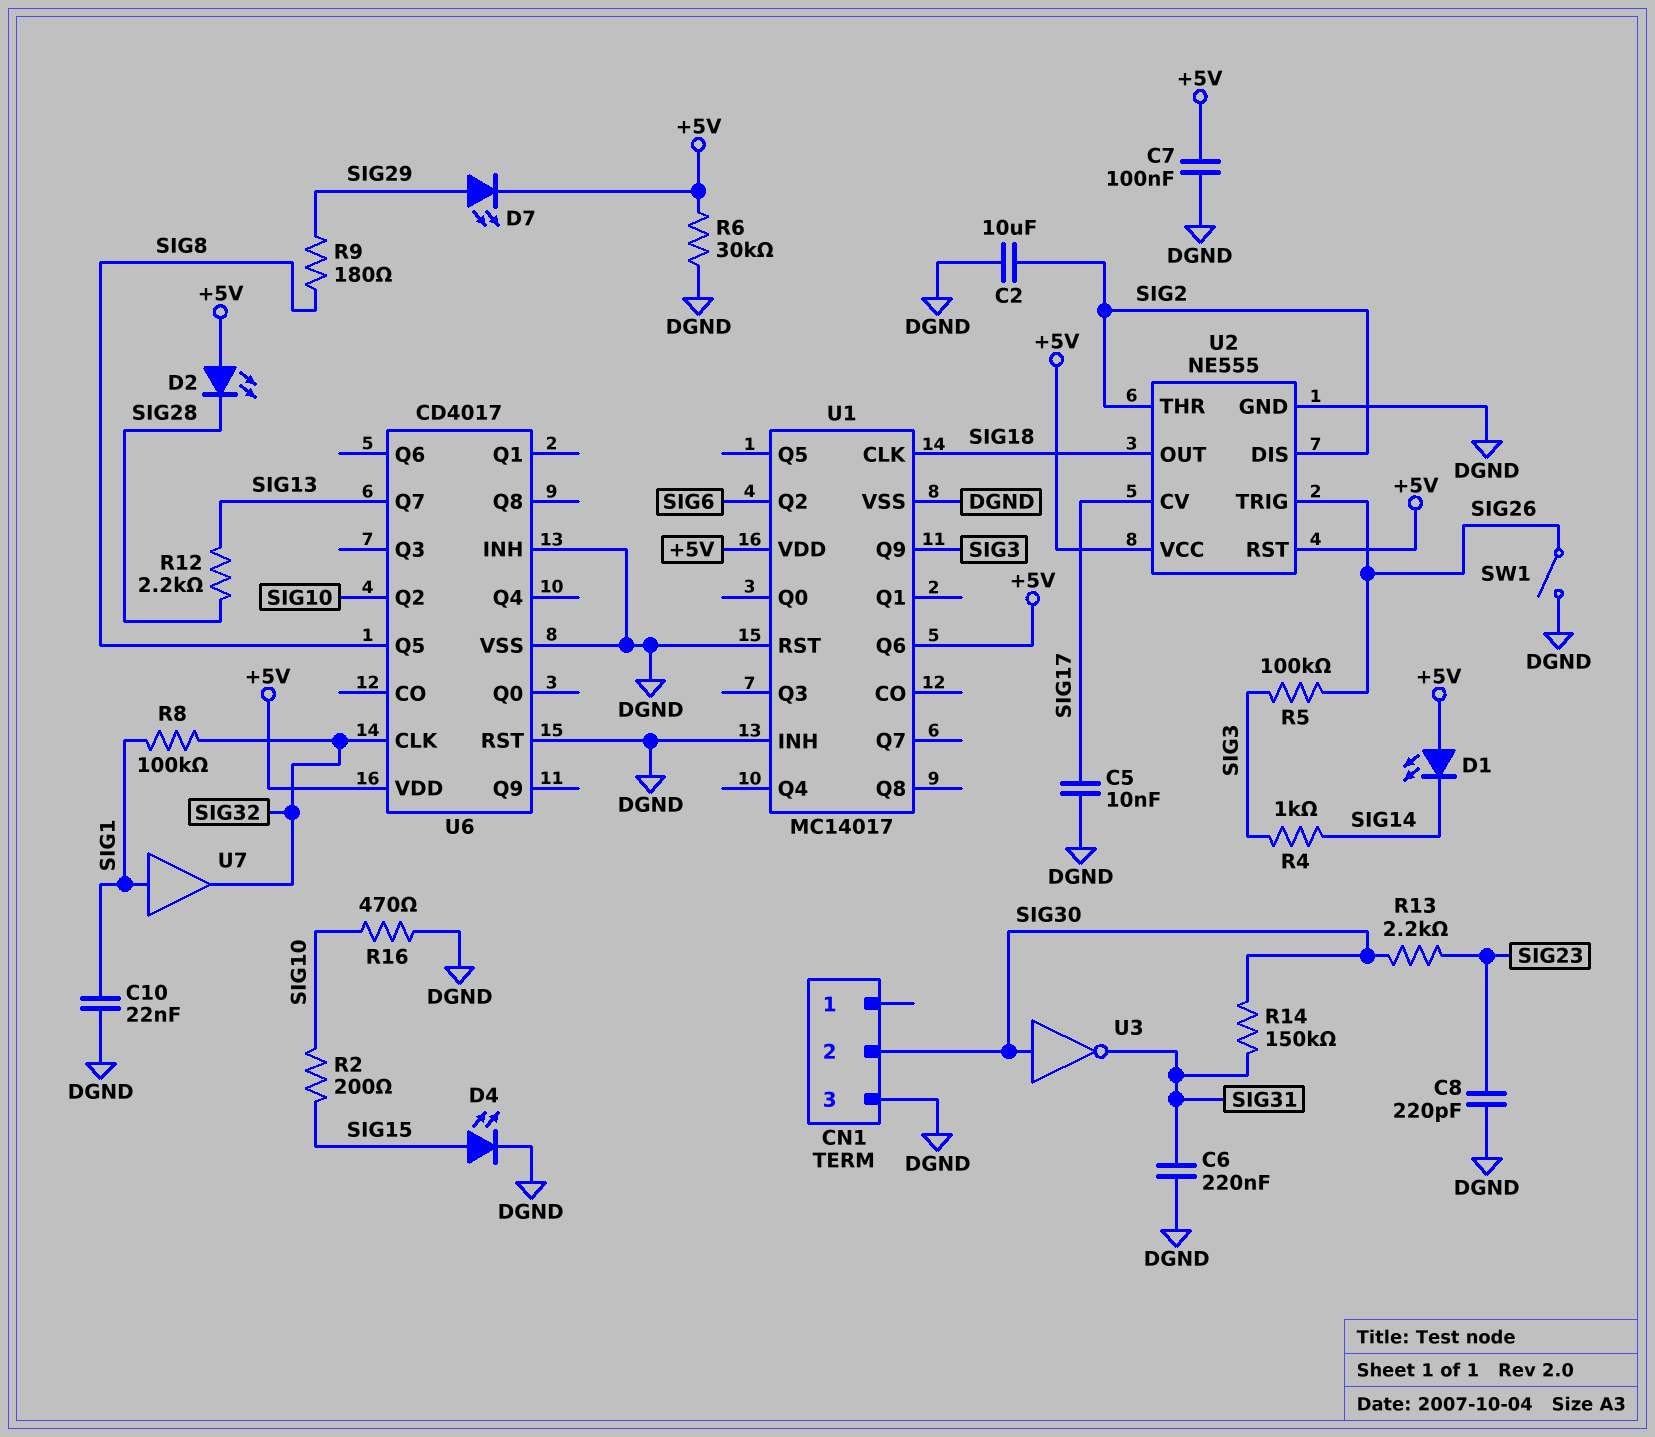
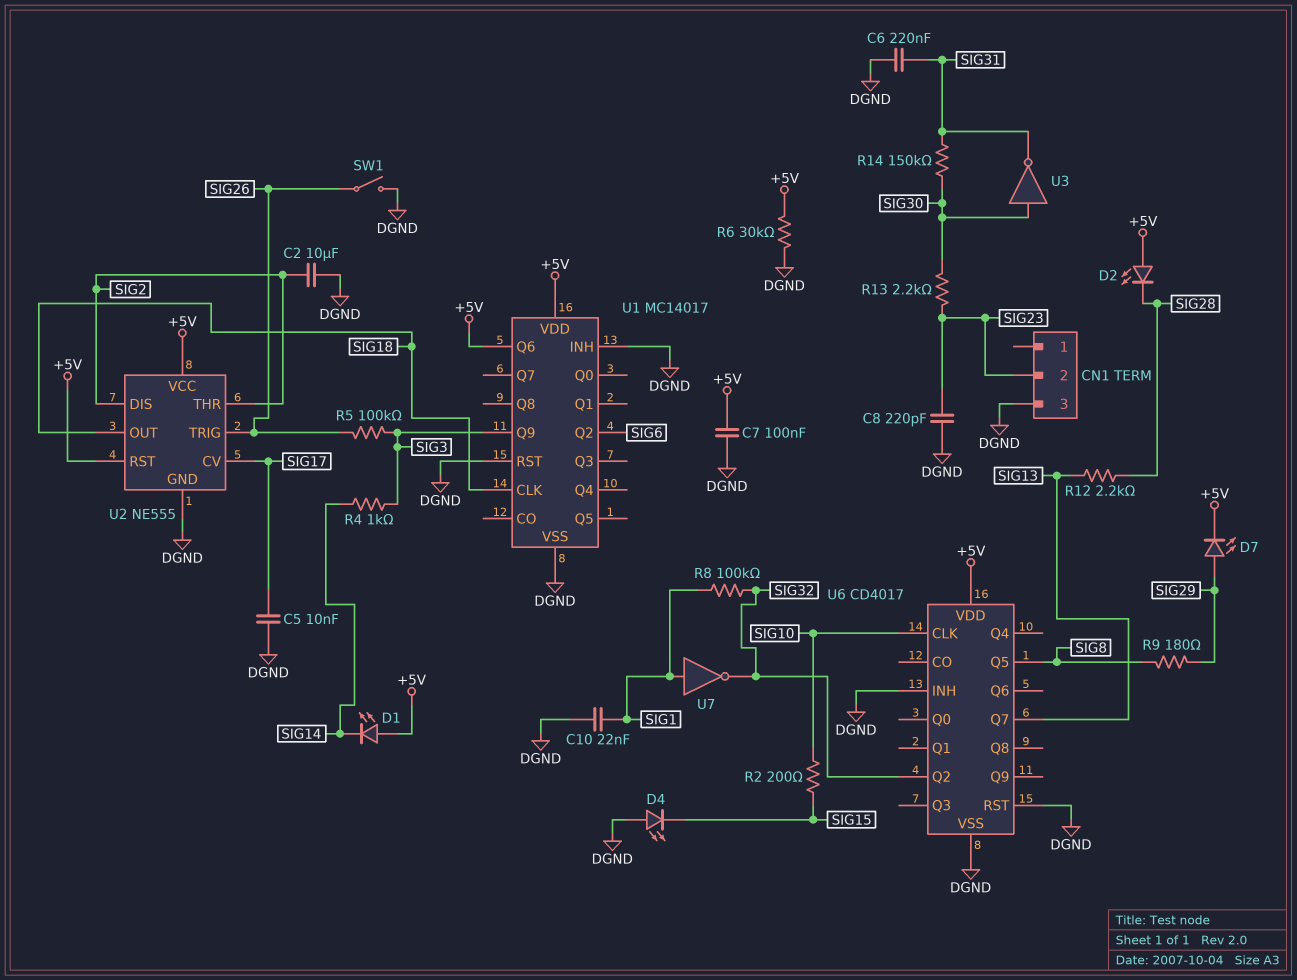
CN1 pin 2: SIG30 -> SIG23
D4: LED (A SIG15, K DGND) -> LED (A DGND, K SIG15)
R16: 470 (DGND, SIG10) -> none
U6 pin CLK: SIG32 -> SIG10
U6 pin Q2: SIG10 -> SIG32
U7: buffer (in SIG1, out SIG32) -> NOT (in SIG1, out SIG32)

